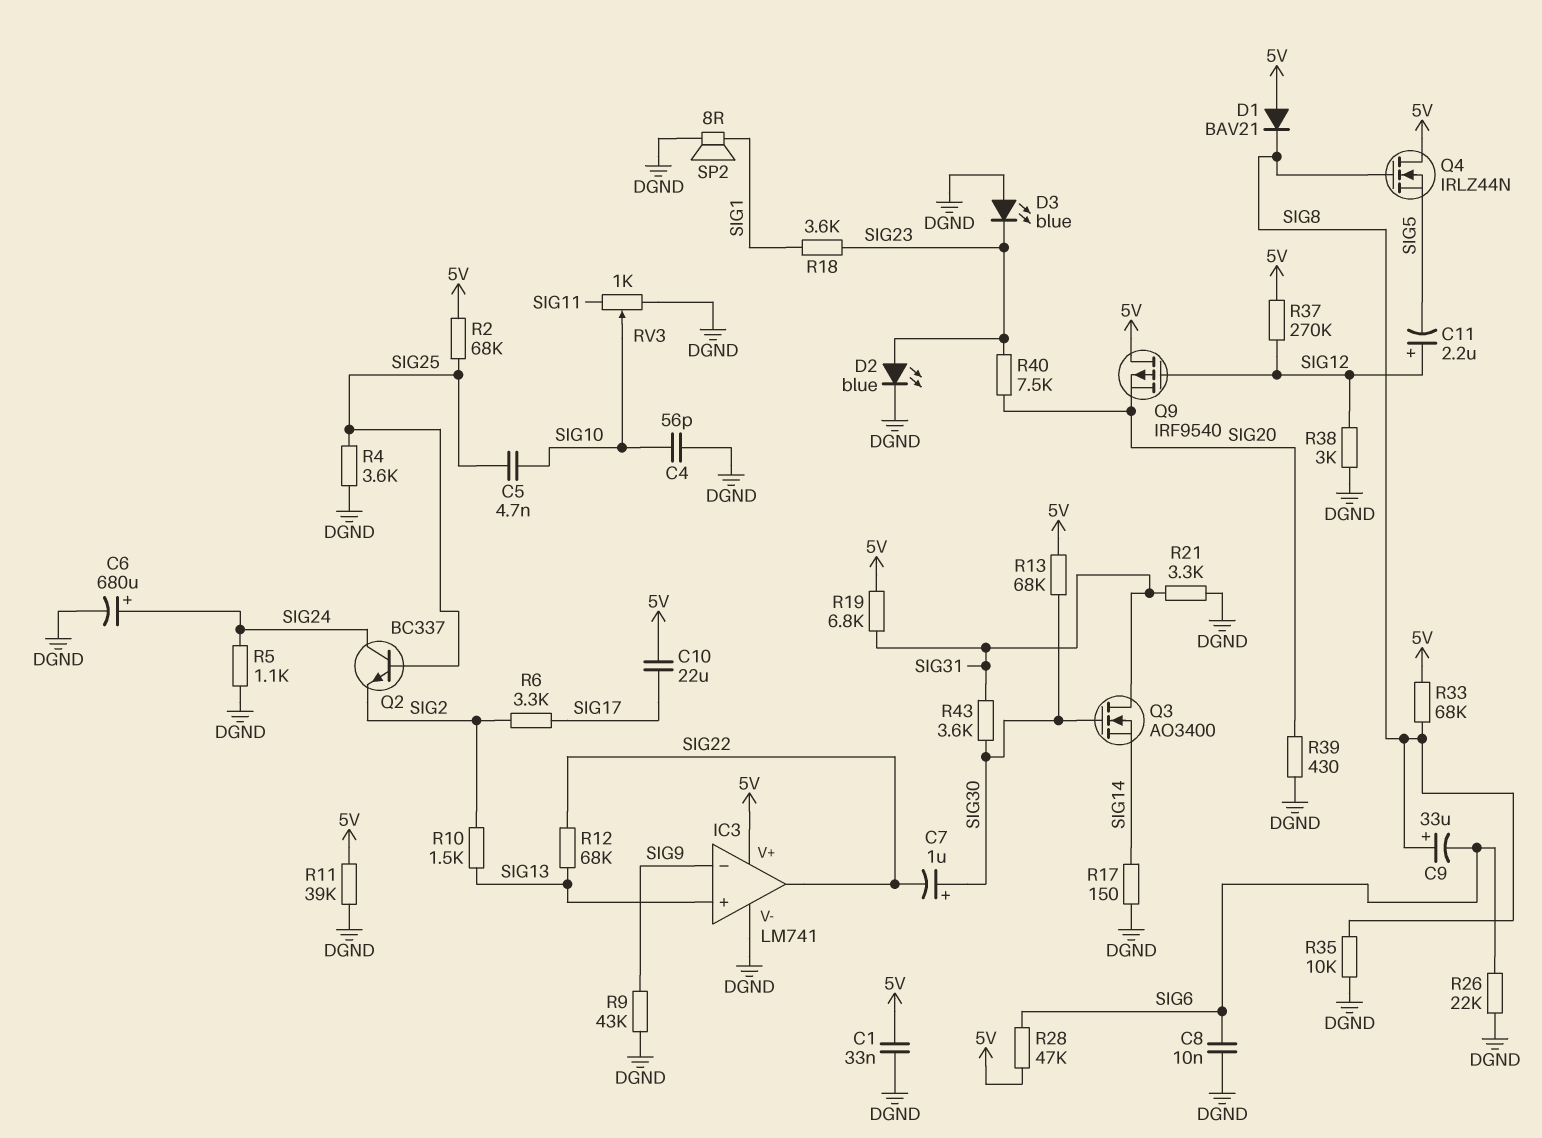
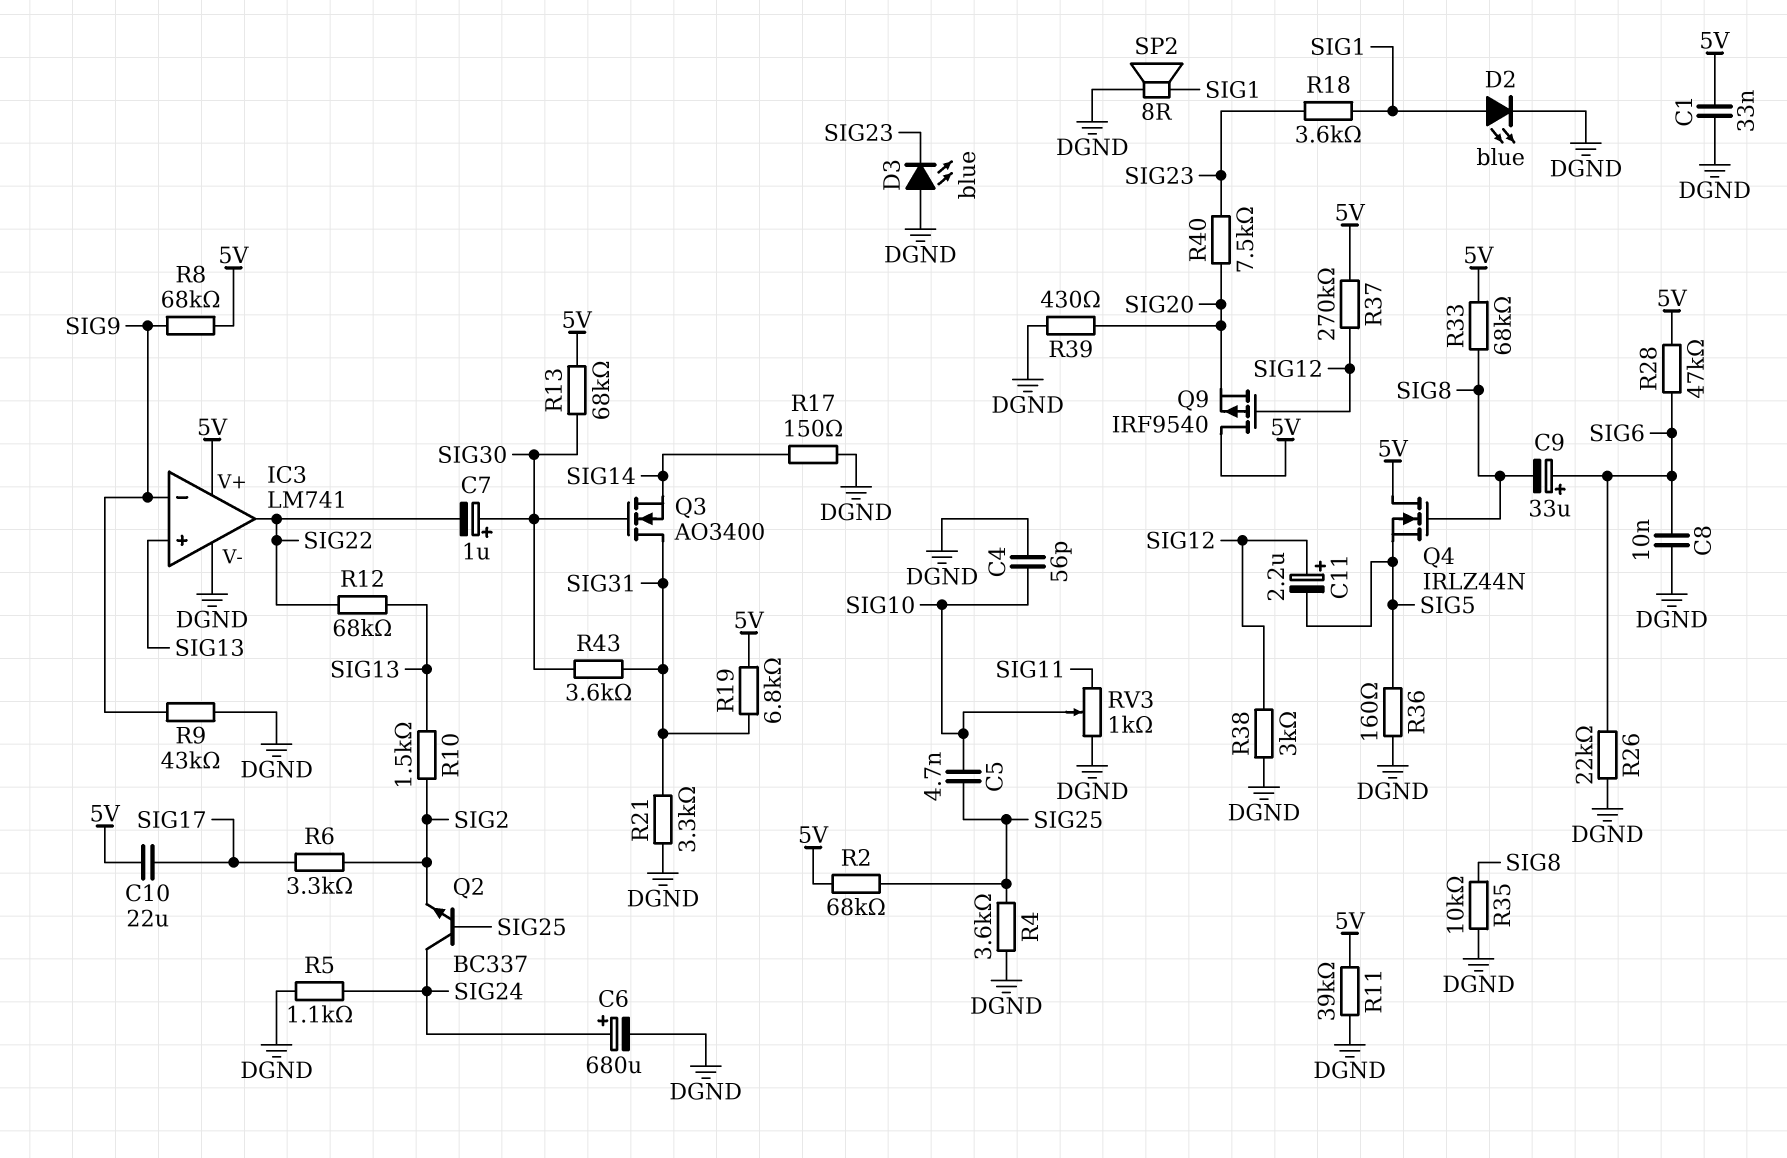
C9: 33uF (plus SIG8, minus SIG6) -> 33uF (plus SIG6, minus SIG8)
D1: diode BAV21 (A 5V, K SIG8) -> none
D2: LED blue (A SIG23, K DGND) -> LED blue (A SIG1, K DGND)
R8: none -> 68k (5V, SIG9)
R36: none -> 160 (DGND, SIG5)

